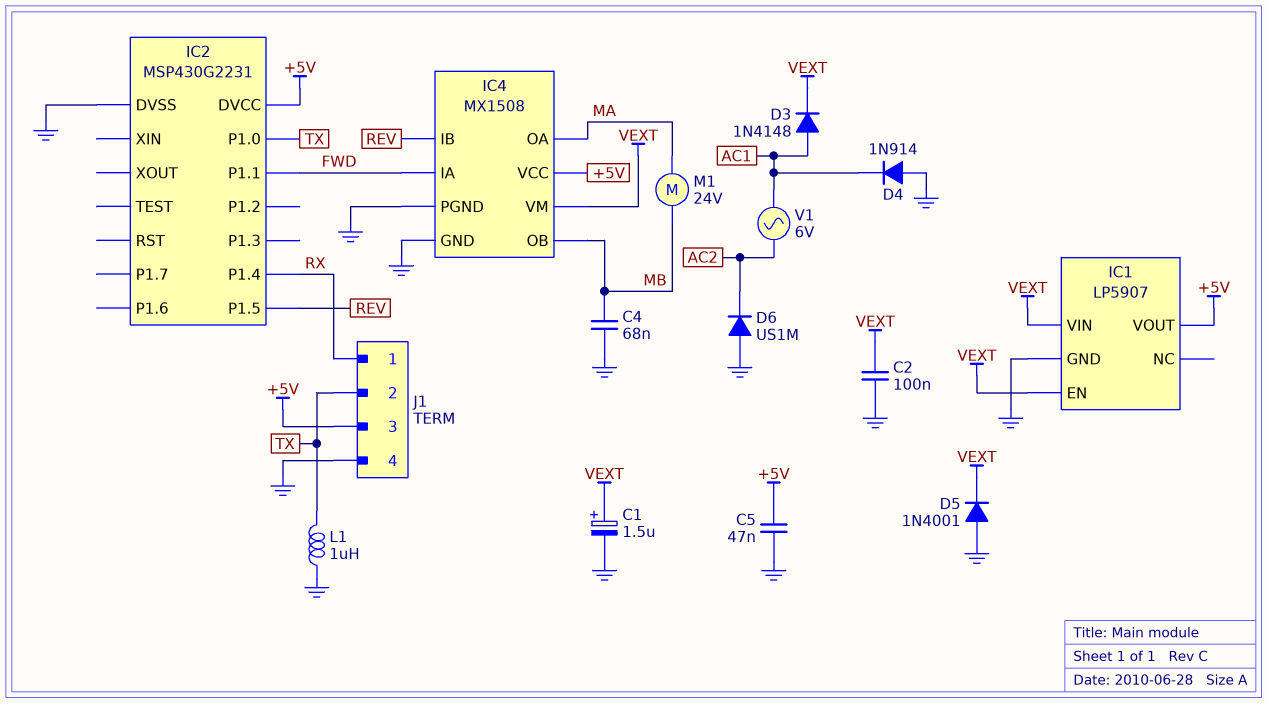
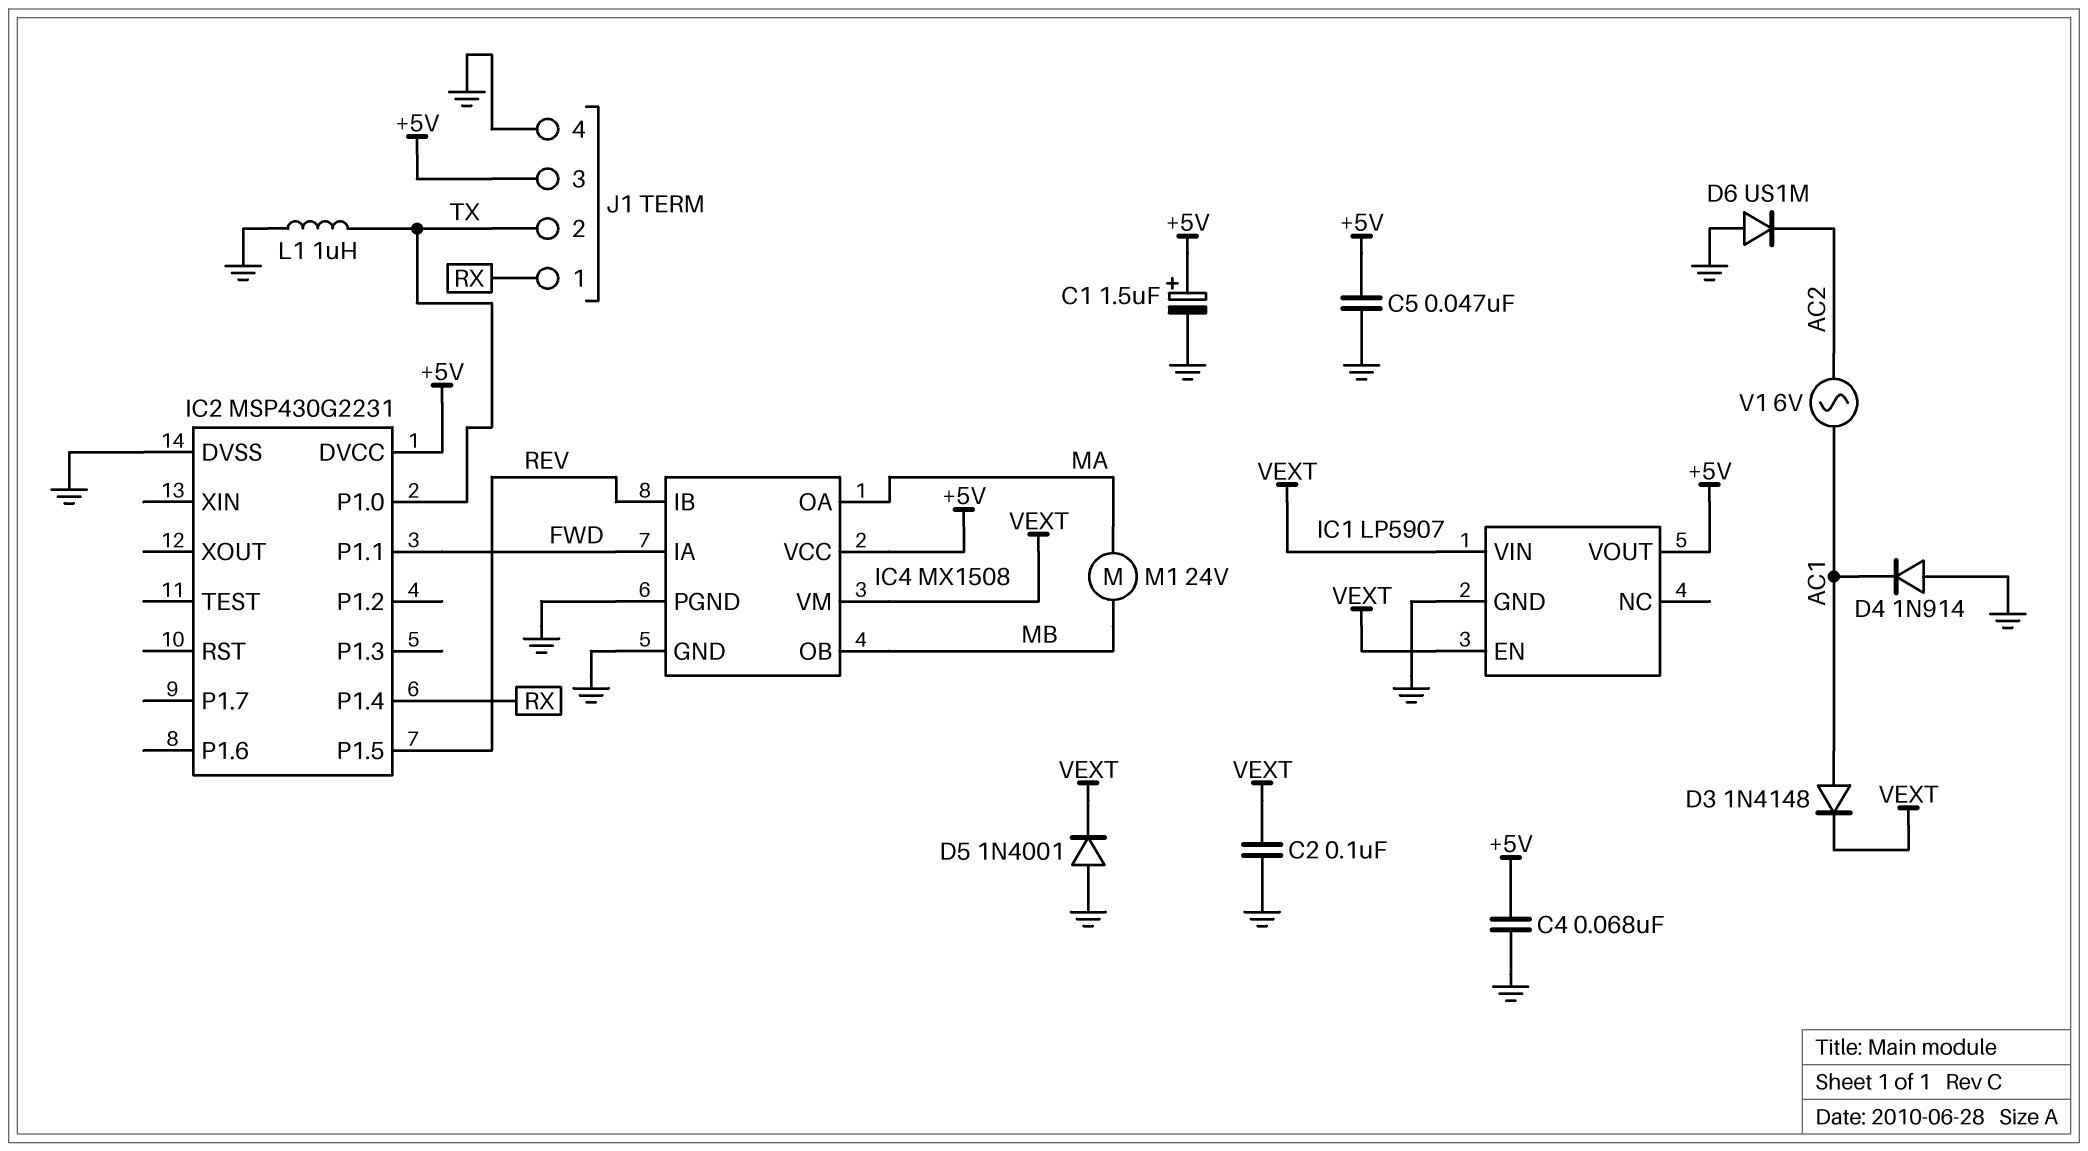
C1: 1.5uF (plus VEXT, minus GND) -> 1.5uF (plus +5V, minus GND)
C4: 68nF (GND, MB) -> 68nF (+5V, GND)

